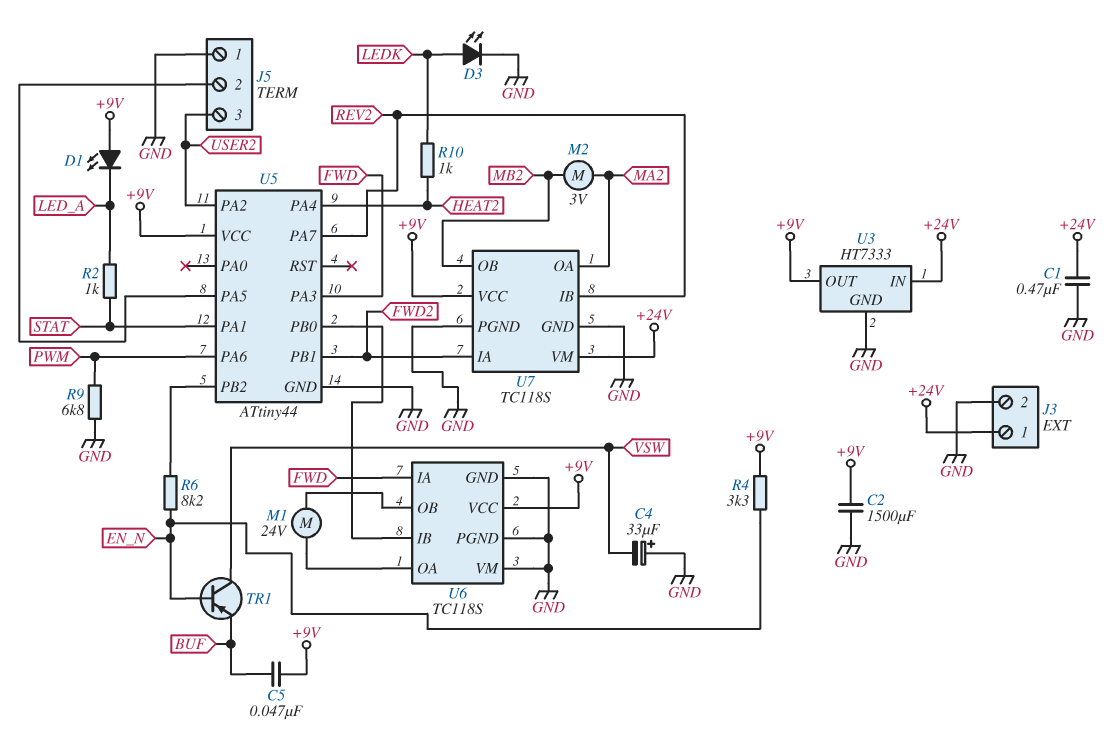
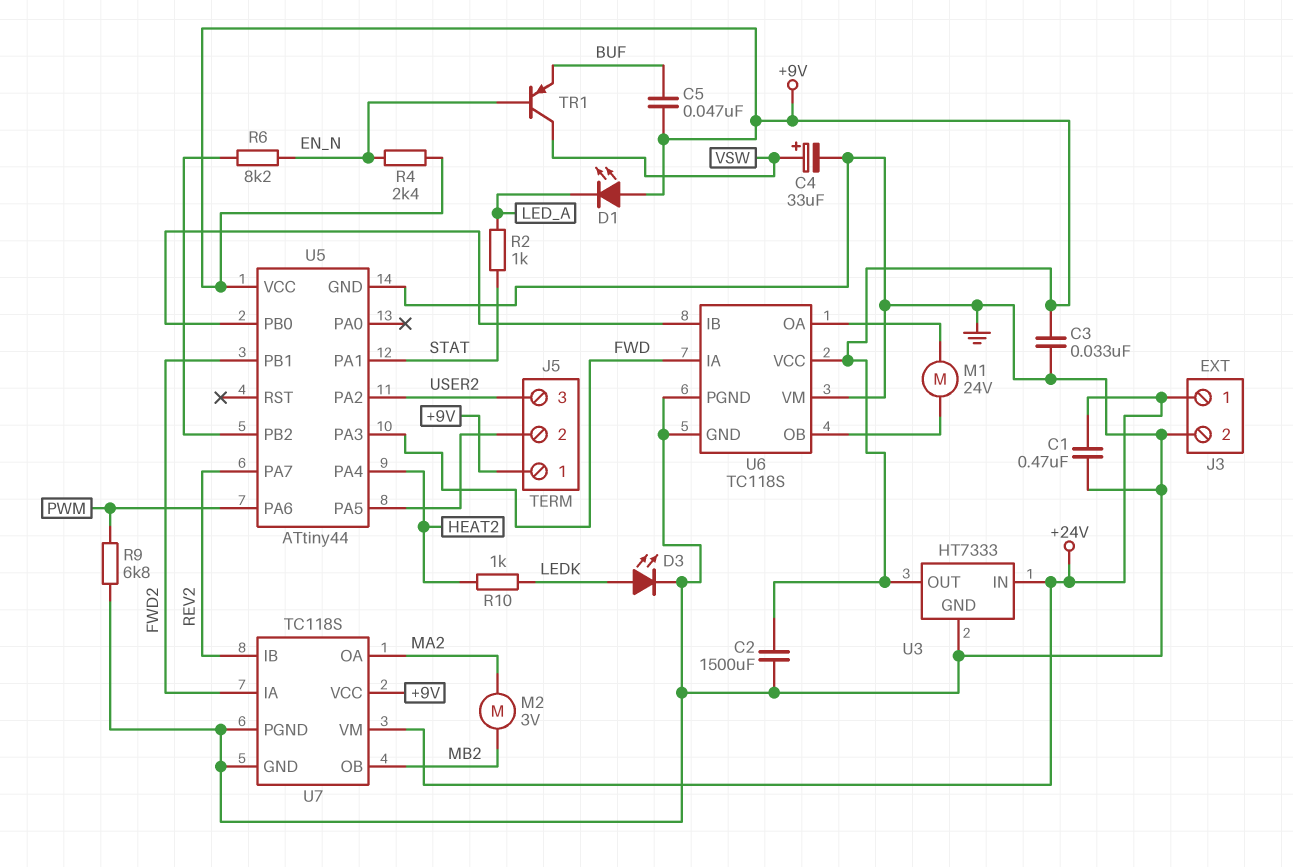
C3: none -> 33nF (+9V, GND)
C4: 33uF (plus GND, minus VSW) -> 33uF (plus VSW, minus GND)
J5 pin 1: GND -> +9V
R4: 3.3k (+9V, EN_N) -> 2.4k (+9V, EN_N)

